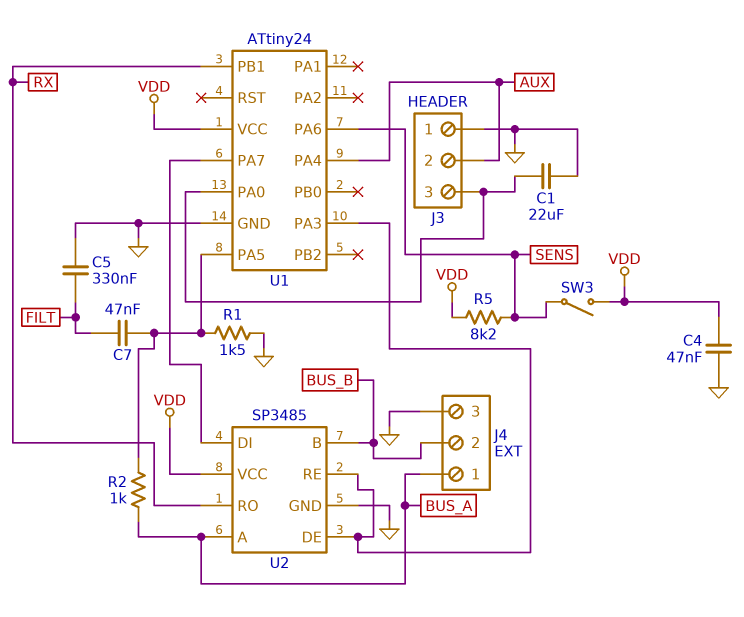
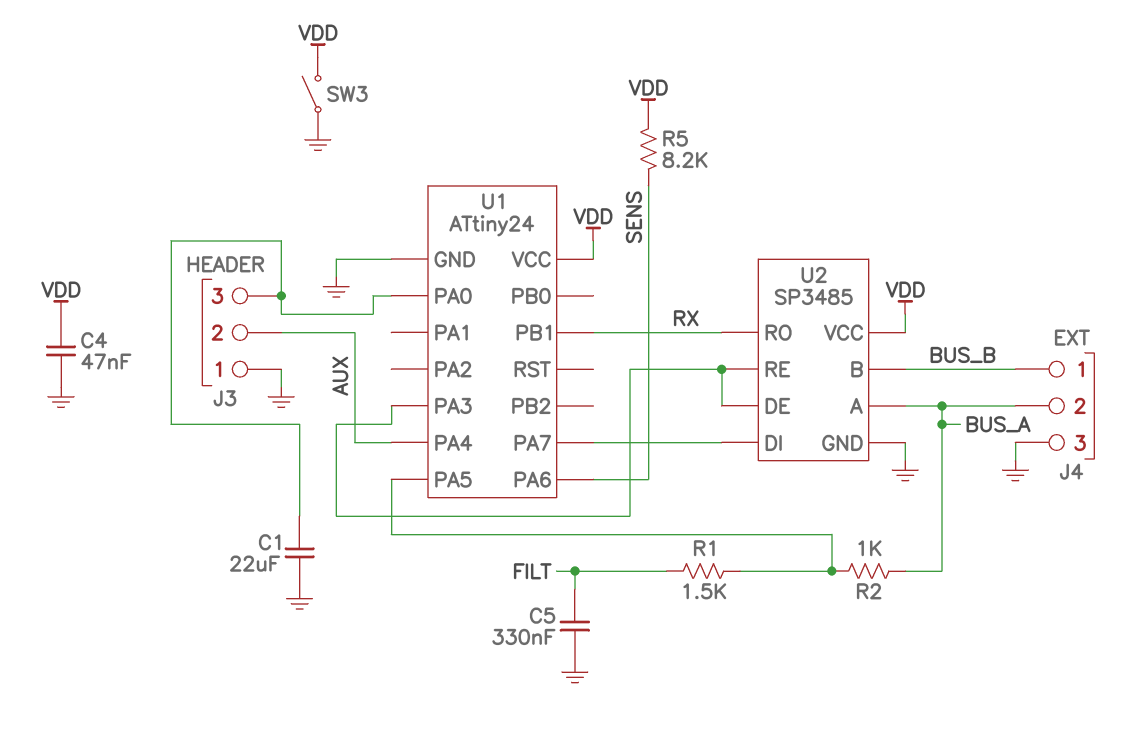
C7: 47nF (FILT, U1/PA5) -> none
J4 pin 1: BUS_A -> BUS_B
J4 pin 2: BUS_B -> BUS_A
R1: 1.5k (GND, U1/PA5) -> 1.5k (FILT, U1/PA5)
SW3: switch (SENS, VDD) -> switch (GND, VDD)

